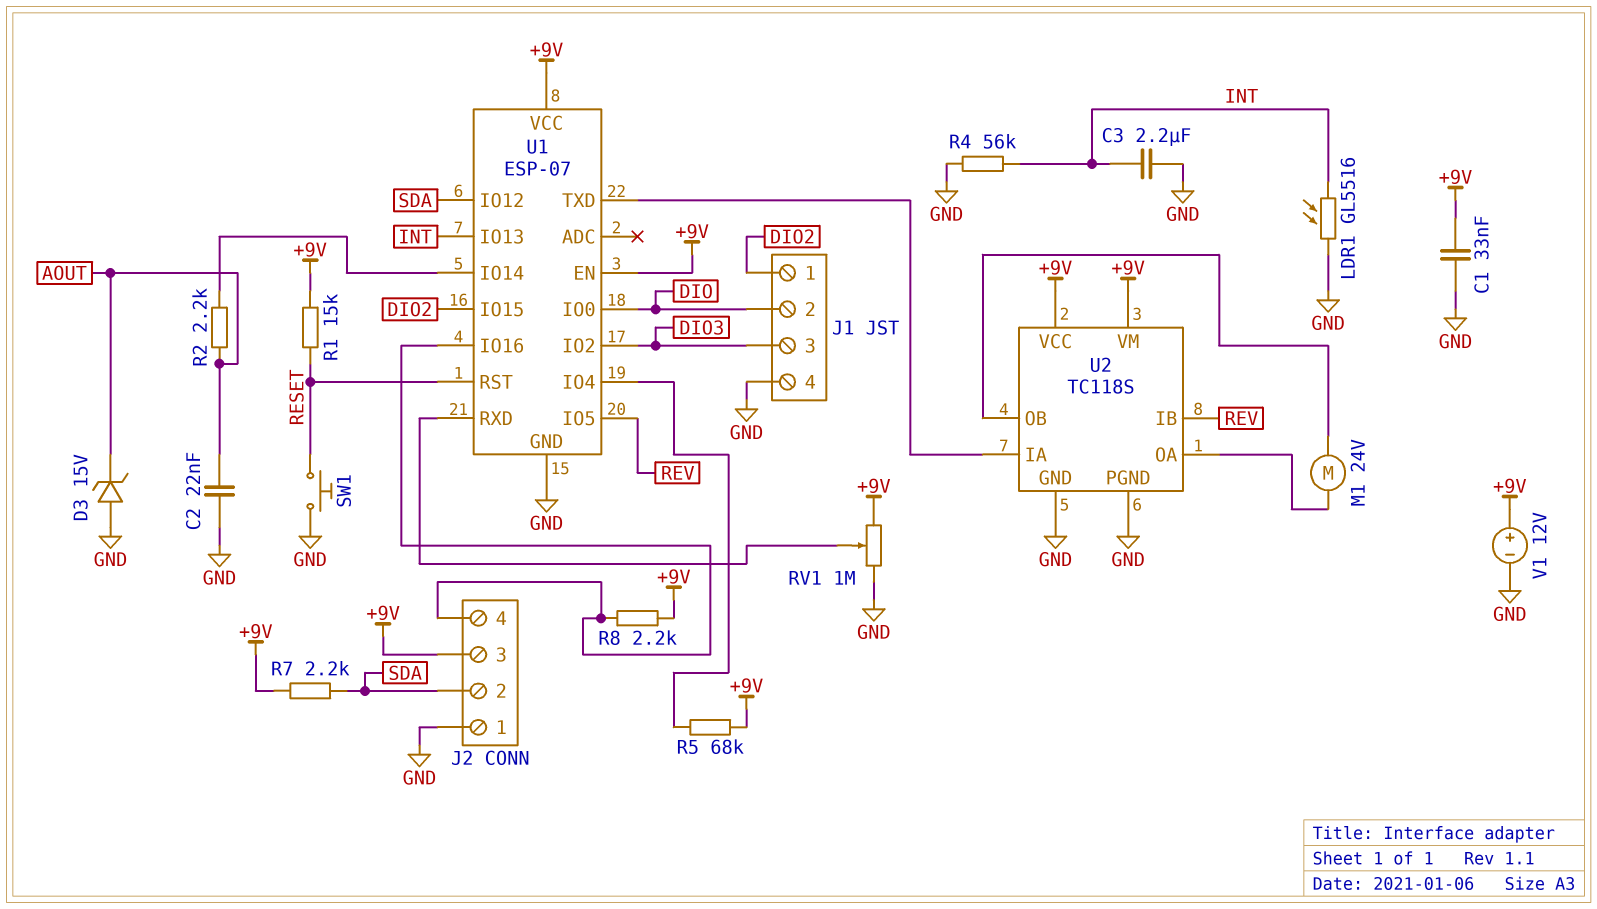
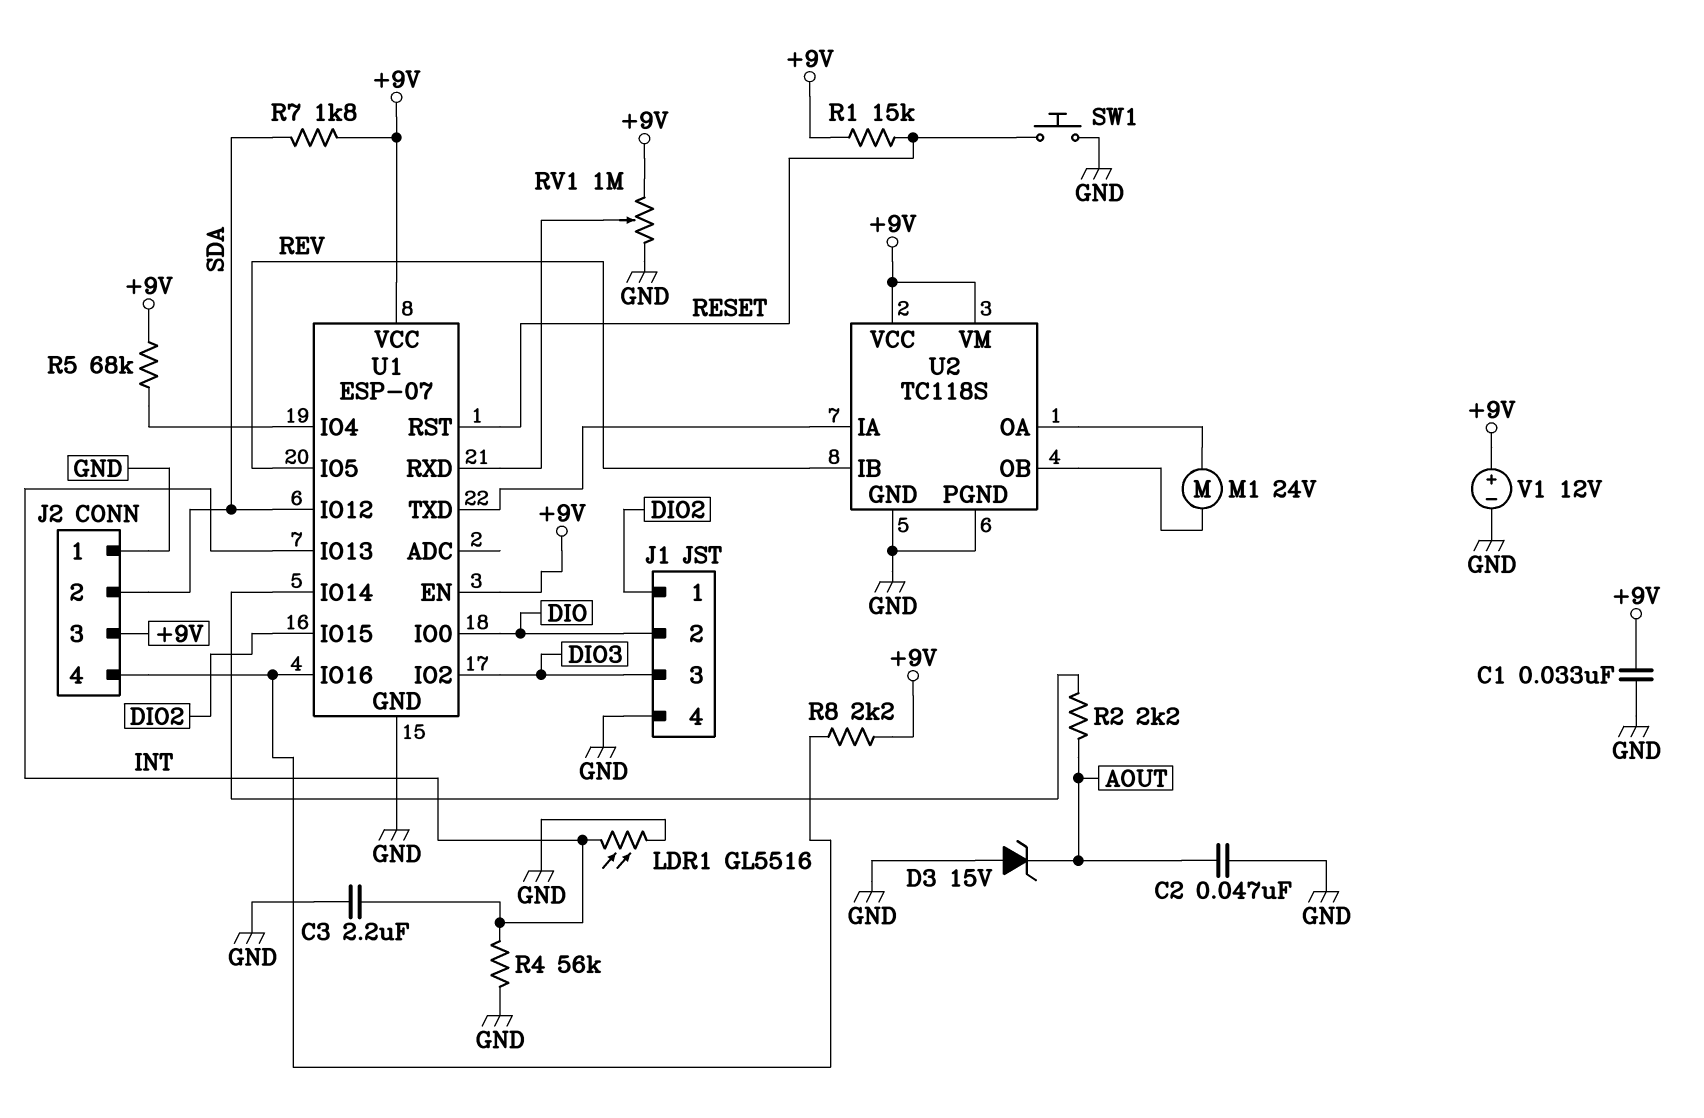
C2: 22nF (AOUT, GND) -> 47nF (AOUT, GND)
R7: 2.2k (+9V, SDA) -> 1.8k (+9V, SDA)

